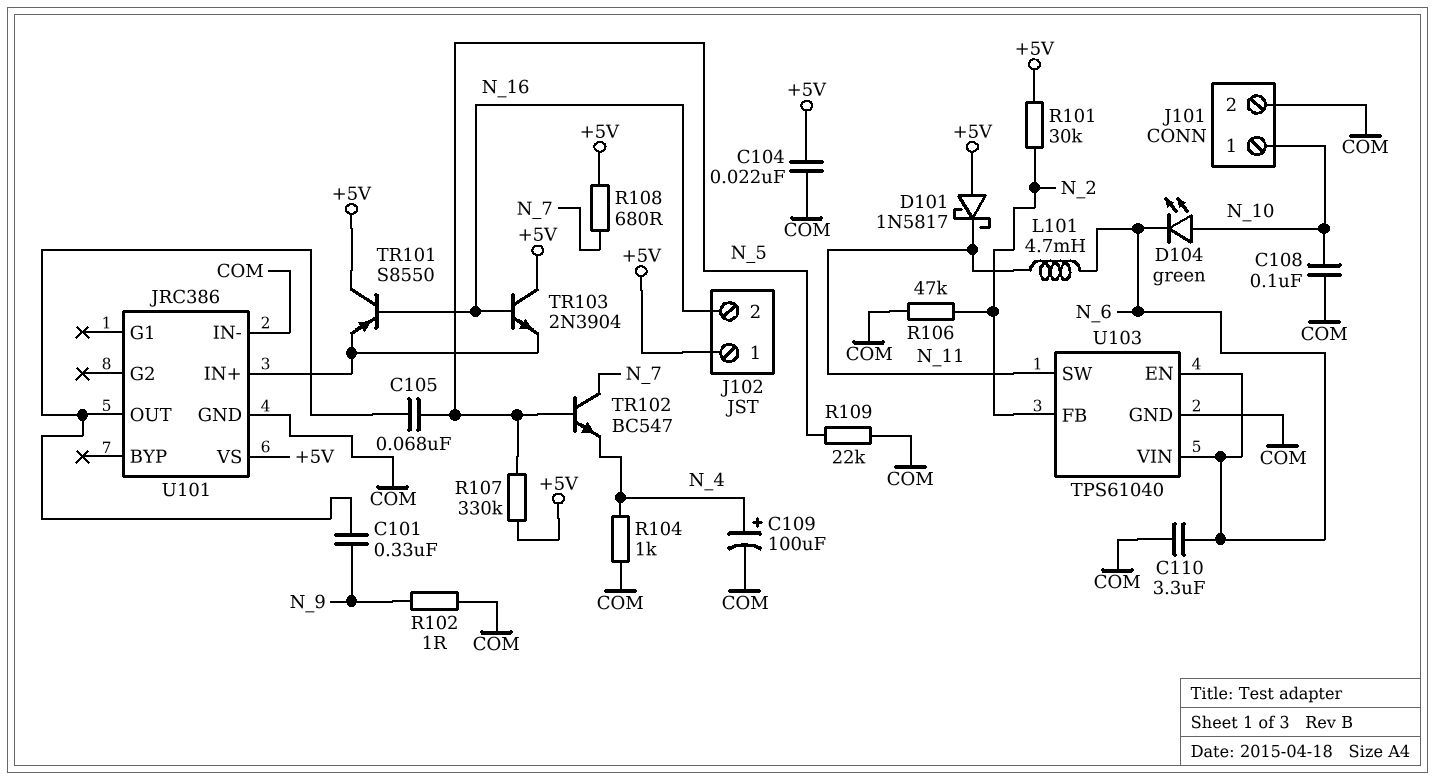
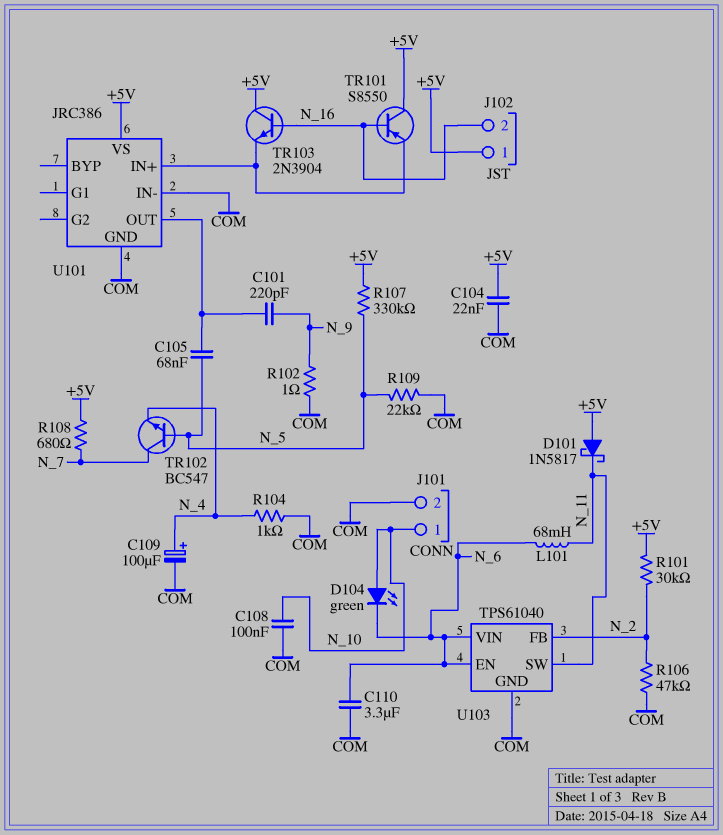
C101: 330nF (N_9, U101/OUT) -> 220pF (N_9, U101/OUT)
L101: 4.7mH (N_6, N_11) -> 68mH (N_6, N_11)

